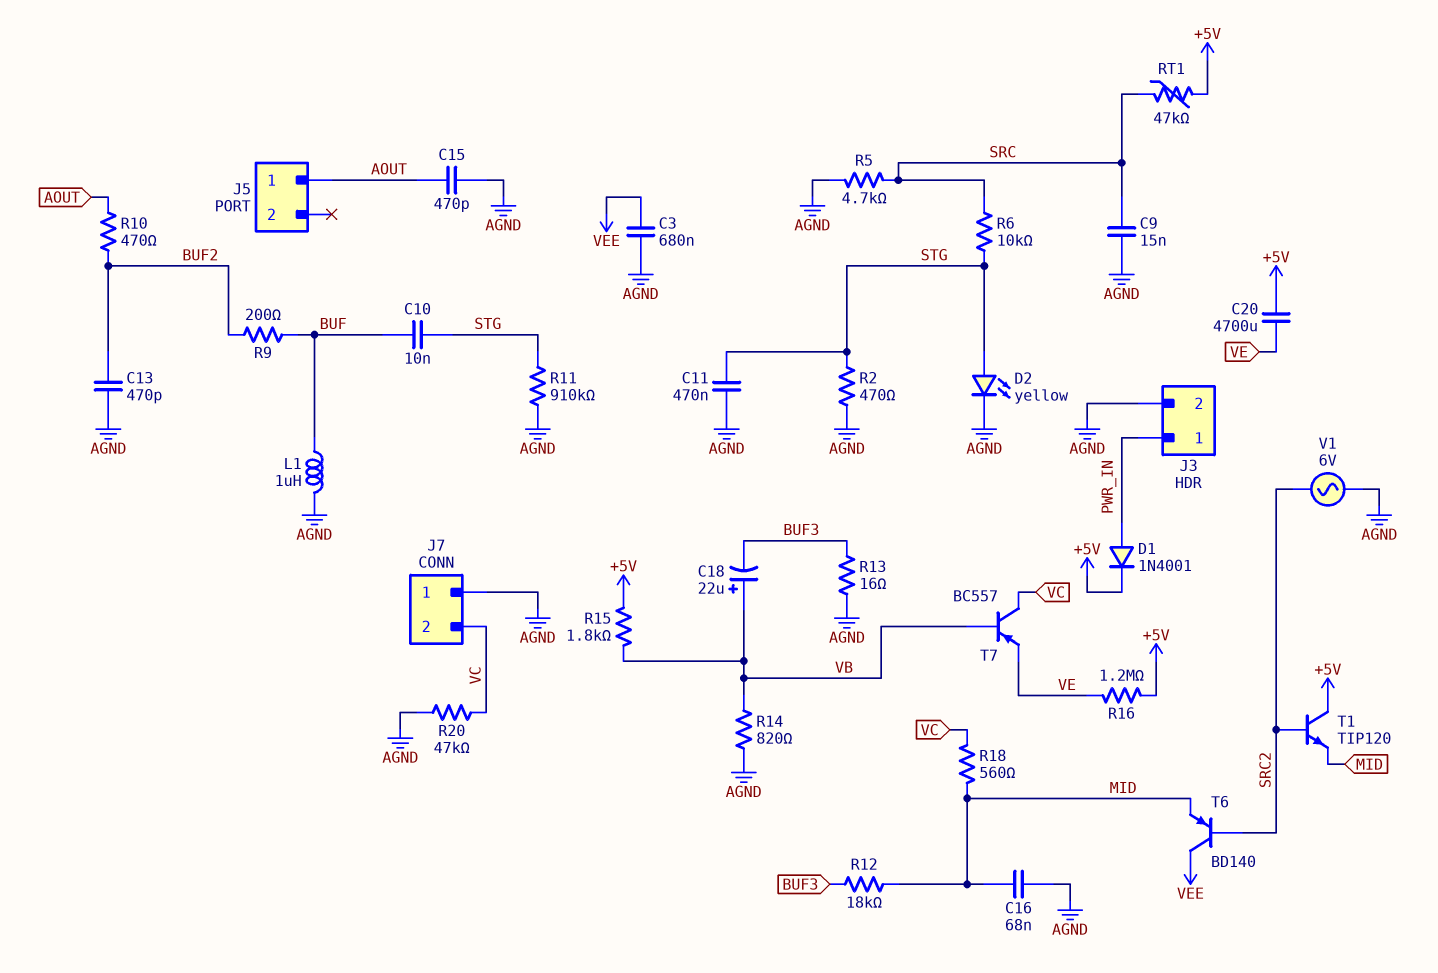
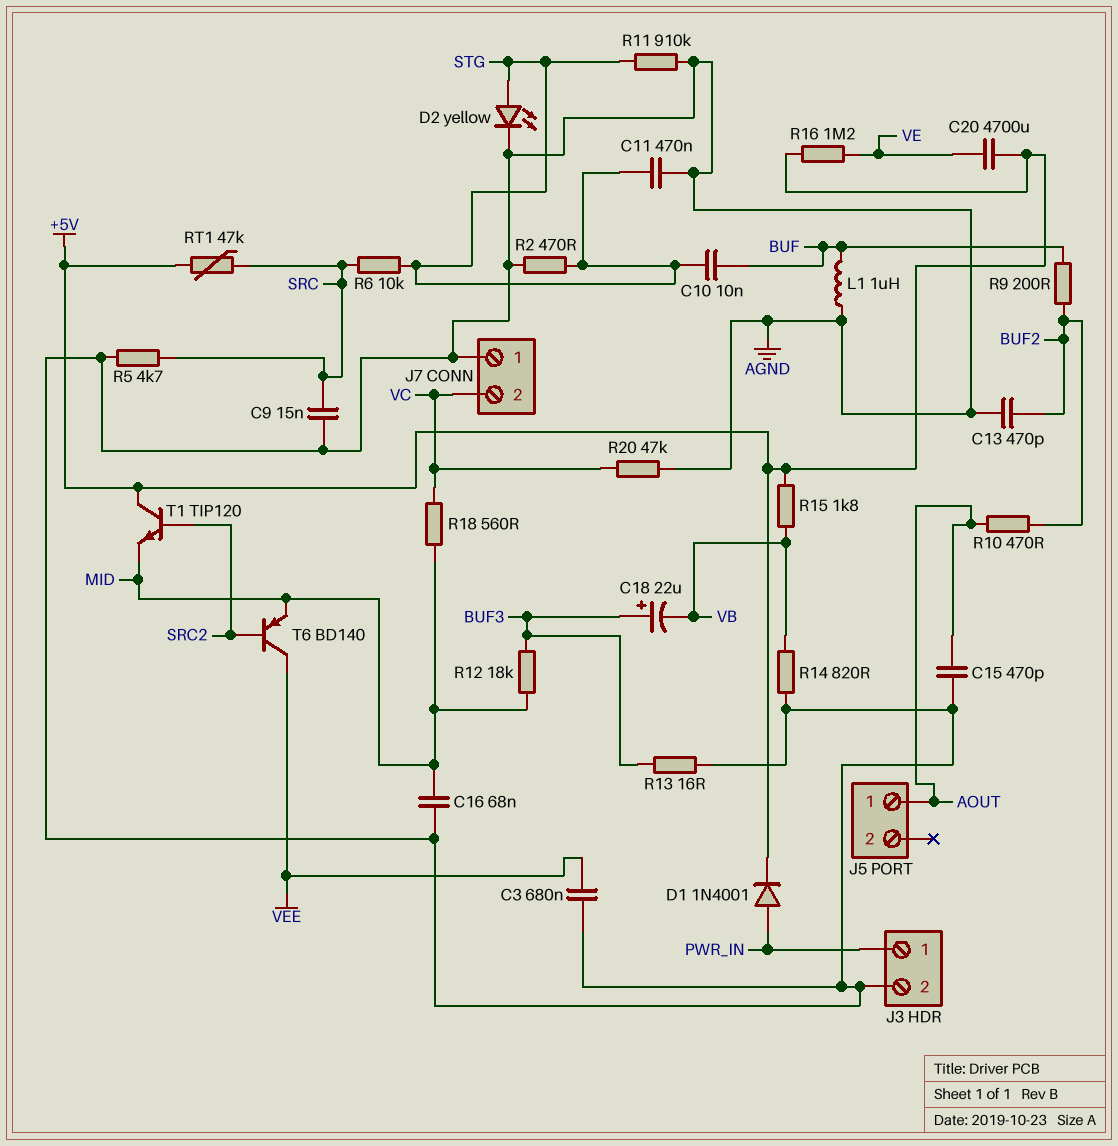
C18: 22uF (plus VB, minus BUF3) -> 22uF (plus BUF3, minus VB)
T7: PNP BC557 (B VB, C VC, E VE) -> none
V1: AC 6V (AGND, SRC2) -> none

